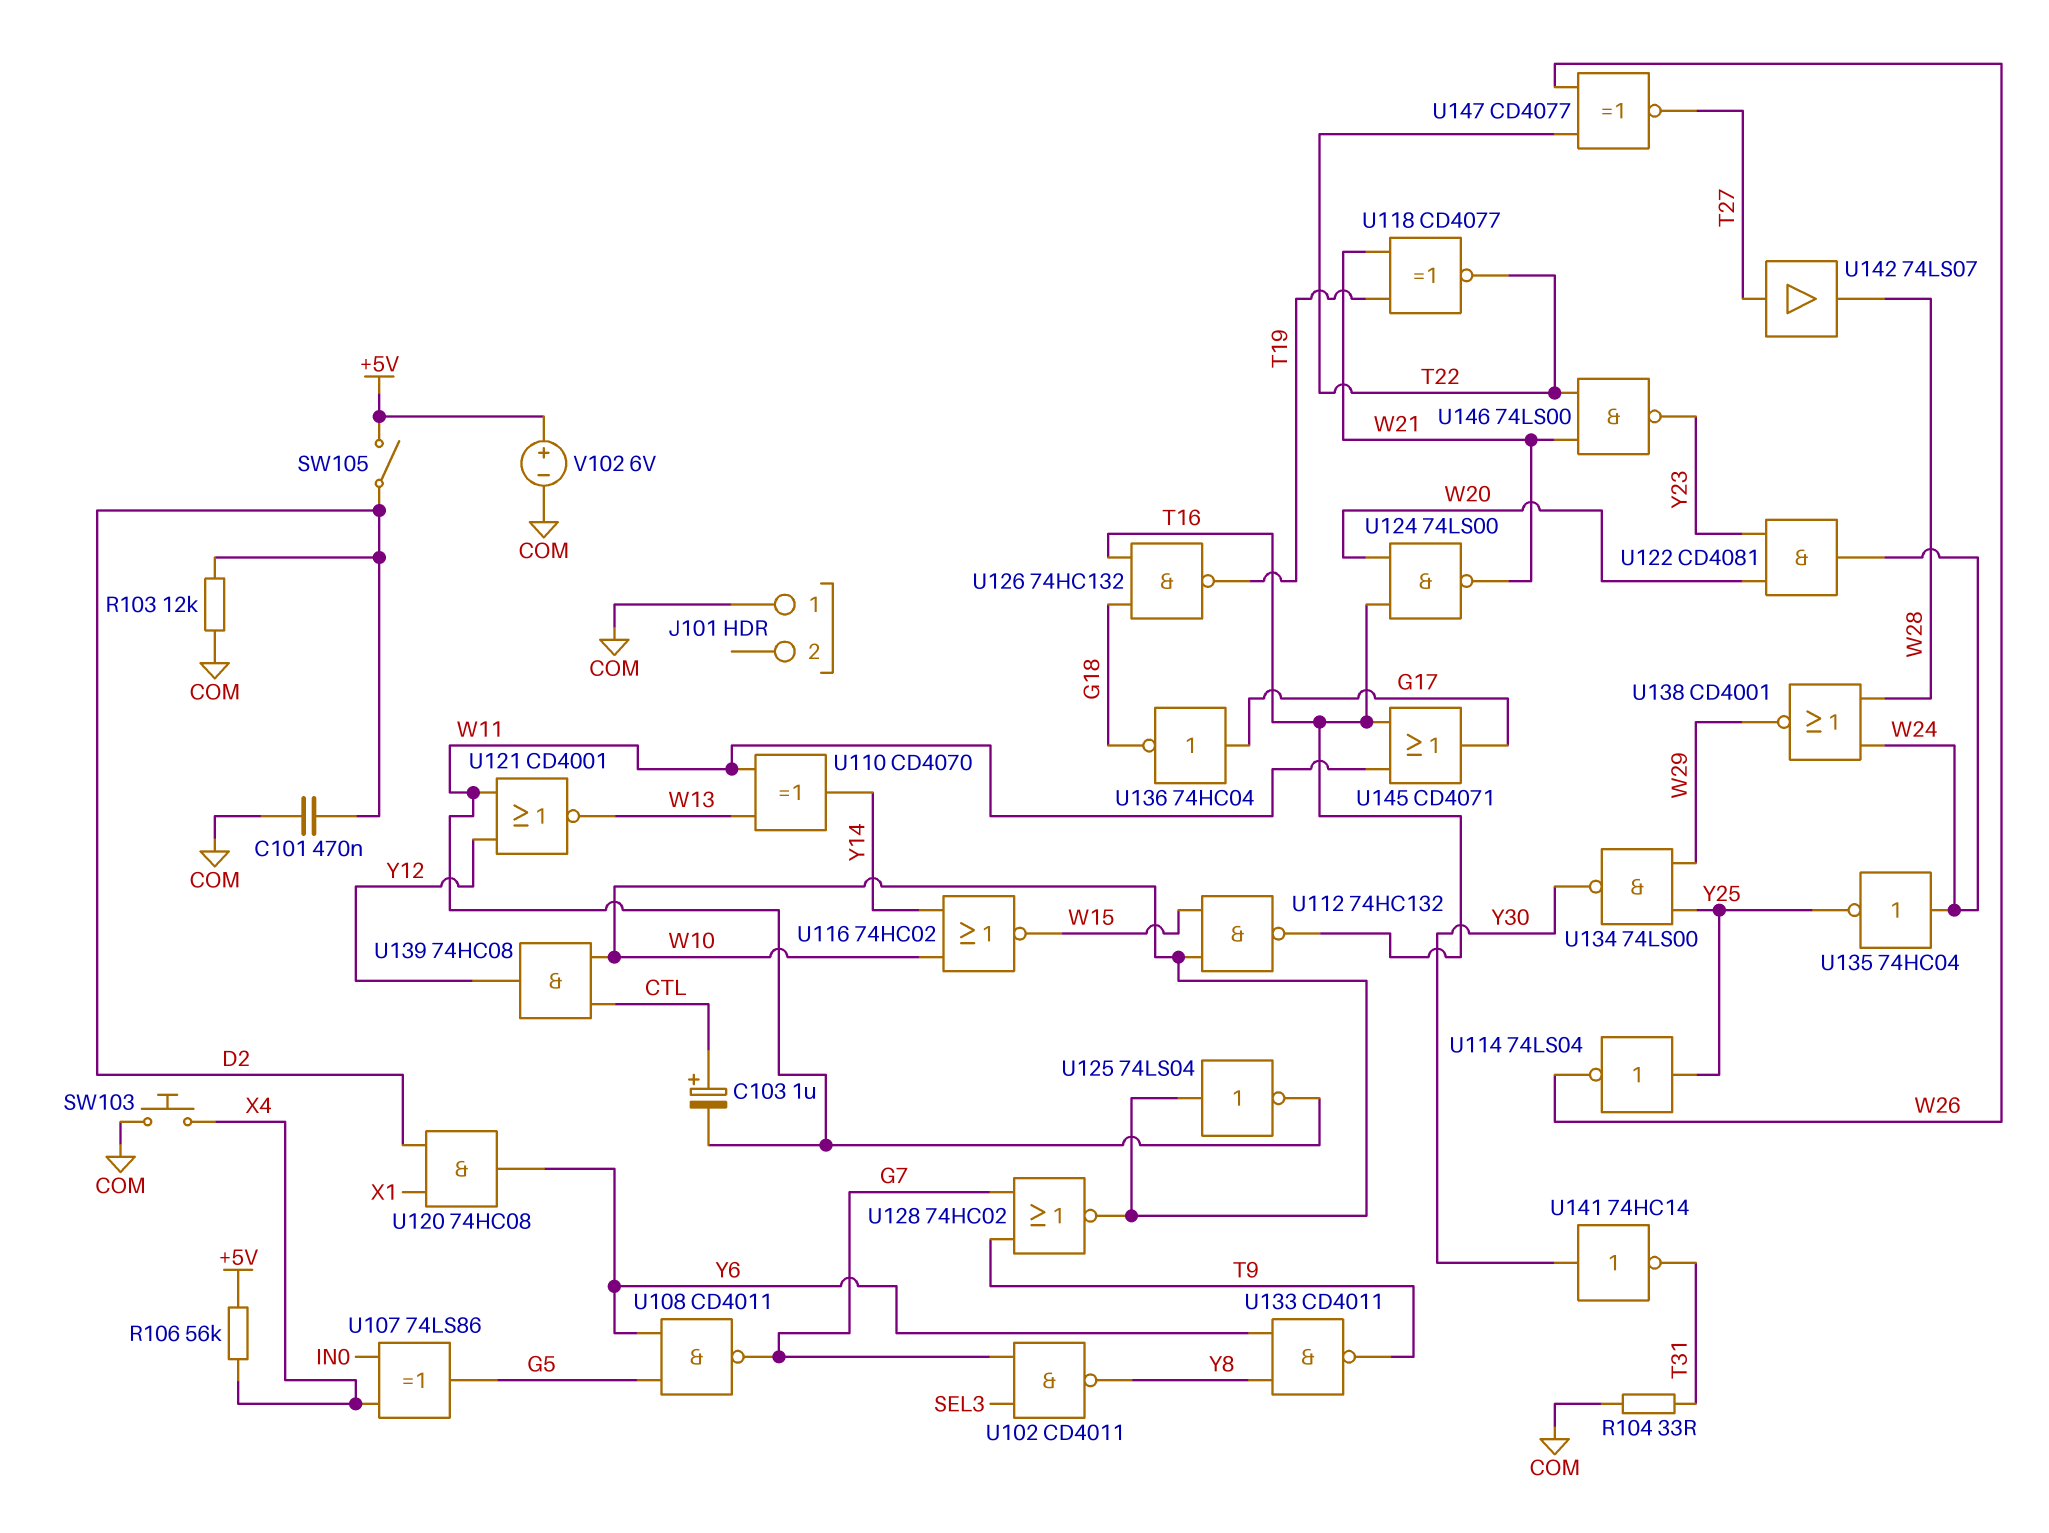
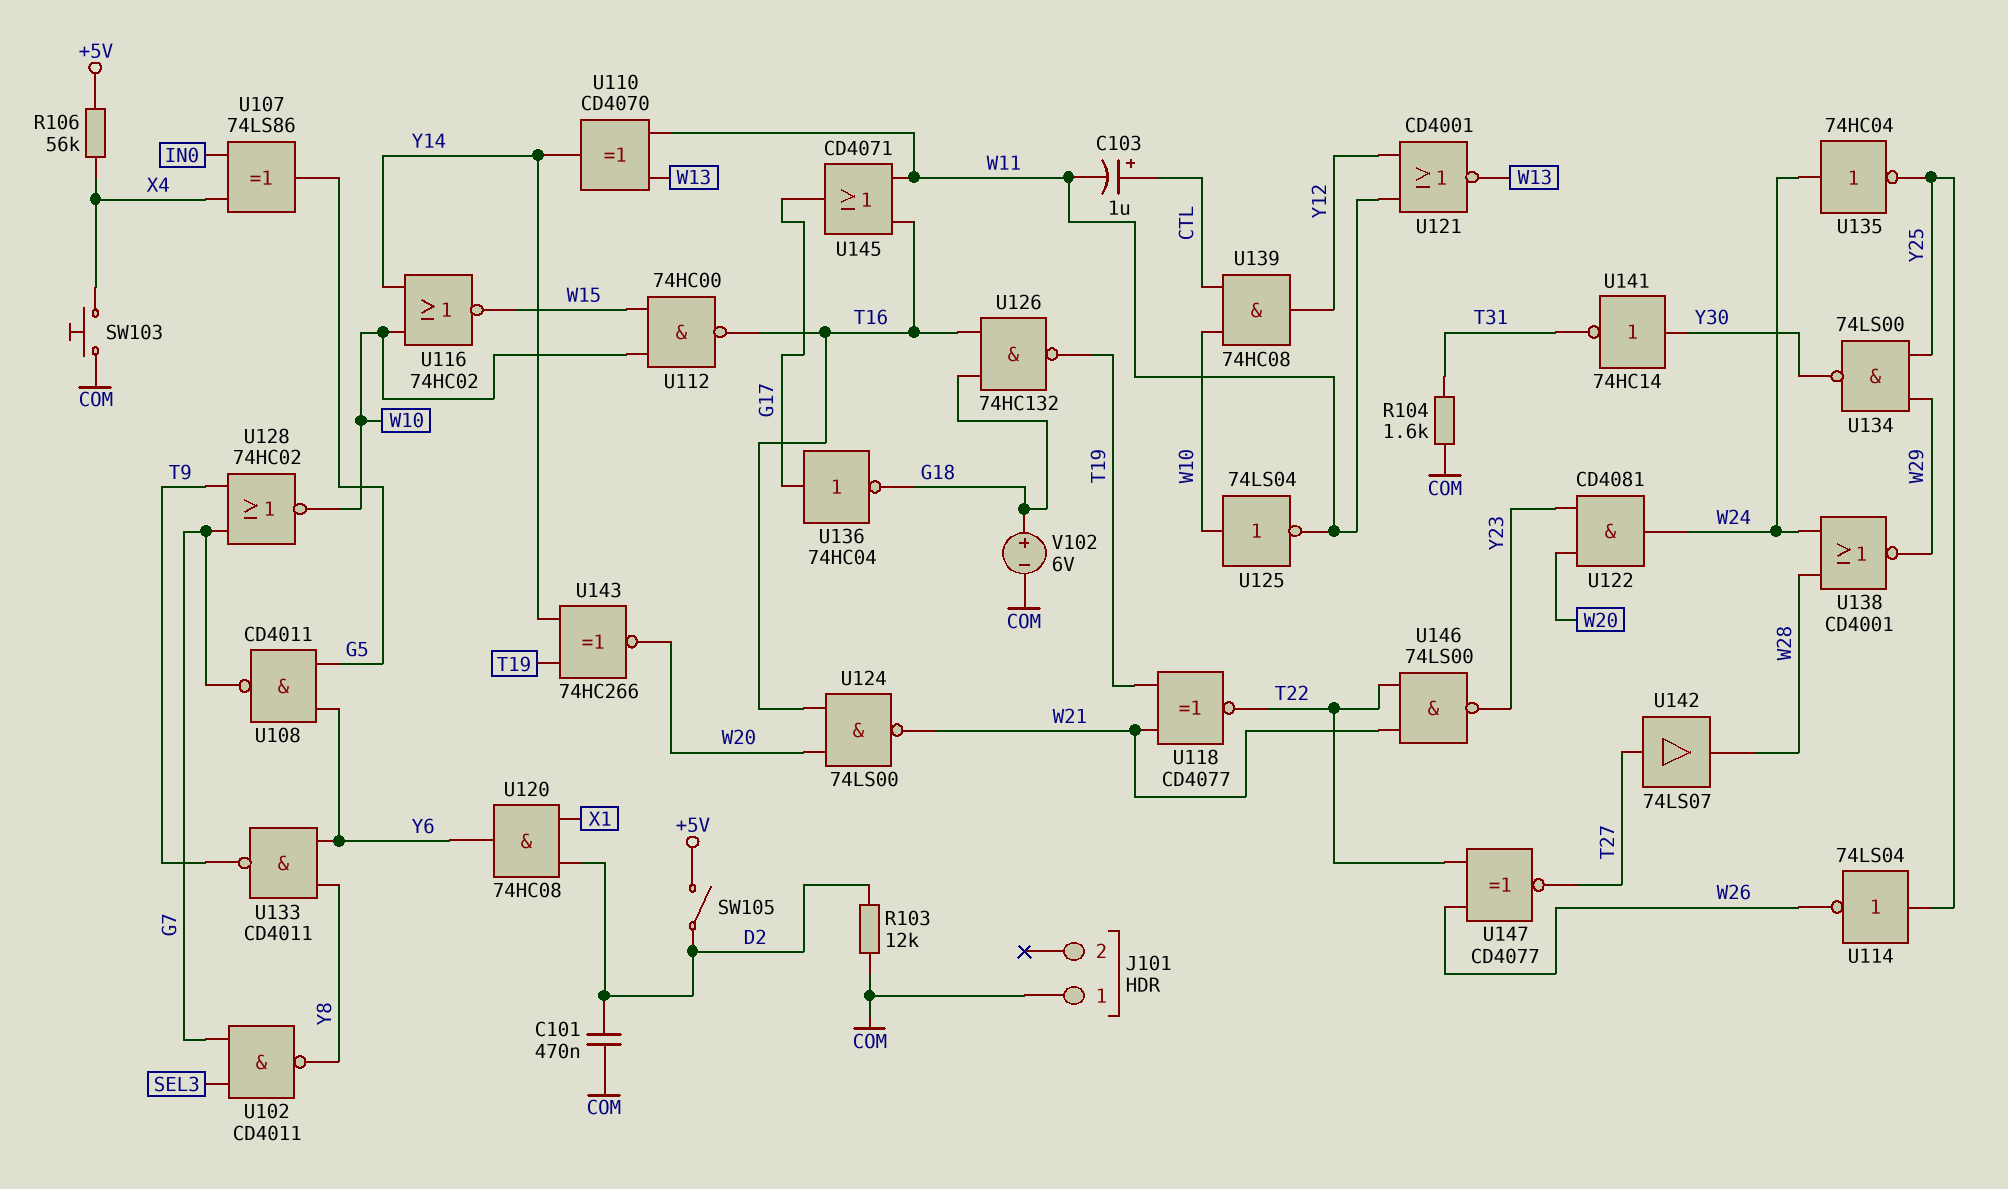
R104: 33 (COM, T31) -> 1.6k (COM, T31)
U112: NAND 74HC132 (in W10, in W15, out T16) -> NAND 74HC00 (in W10, in W15, out T16)
U143: none -> XNOR 74HC266 (in T19, in Y14, out W20)
V102: 6V (plus +5V, minus COM) -> 6V (plus G18, minus COM)

